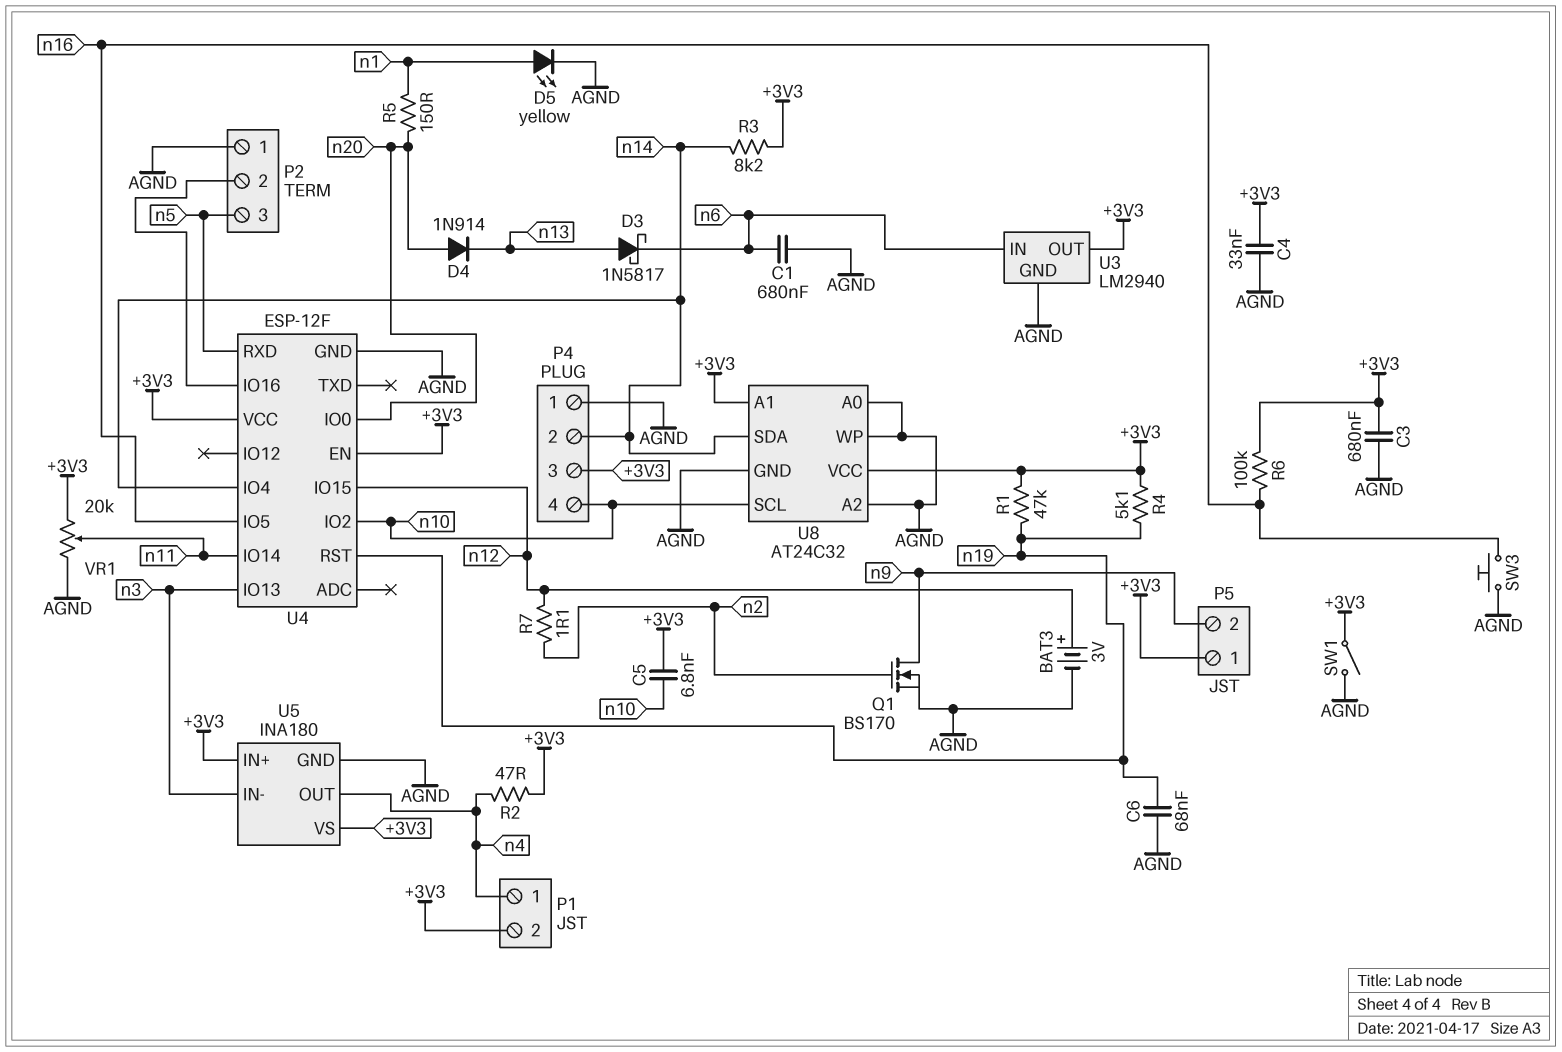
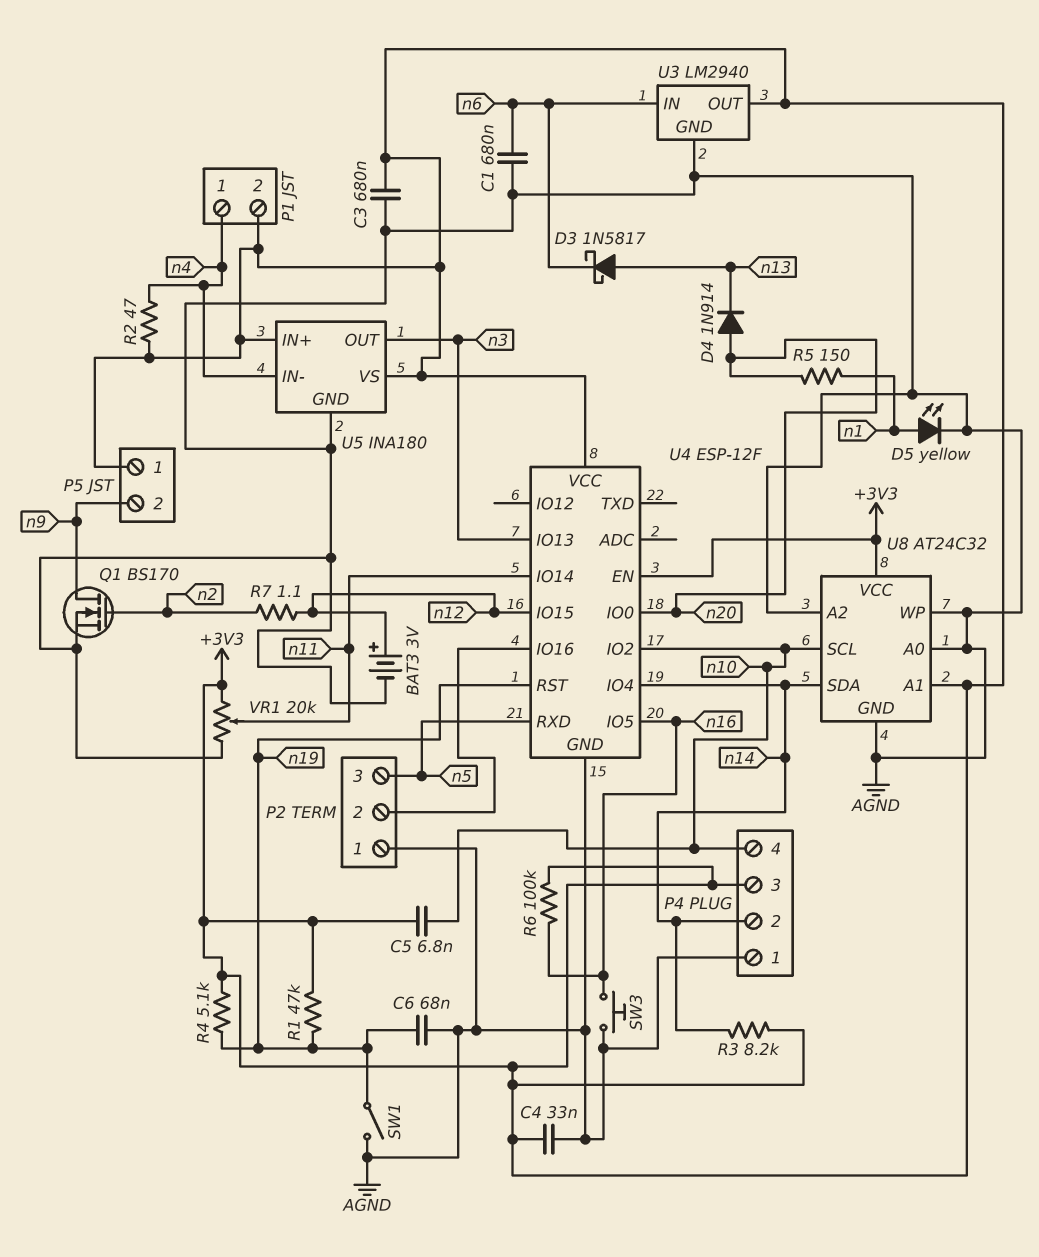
SW1: switch (+3V3, AGND) -> switch (AGND, n19)
U5 pin IN-: n3 -> n4
U5 pin OUT: n4 -> n3

